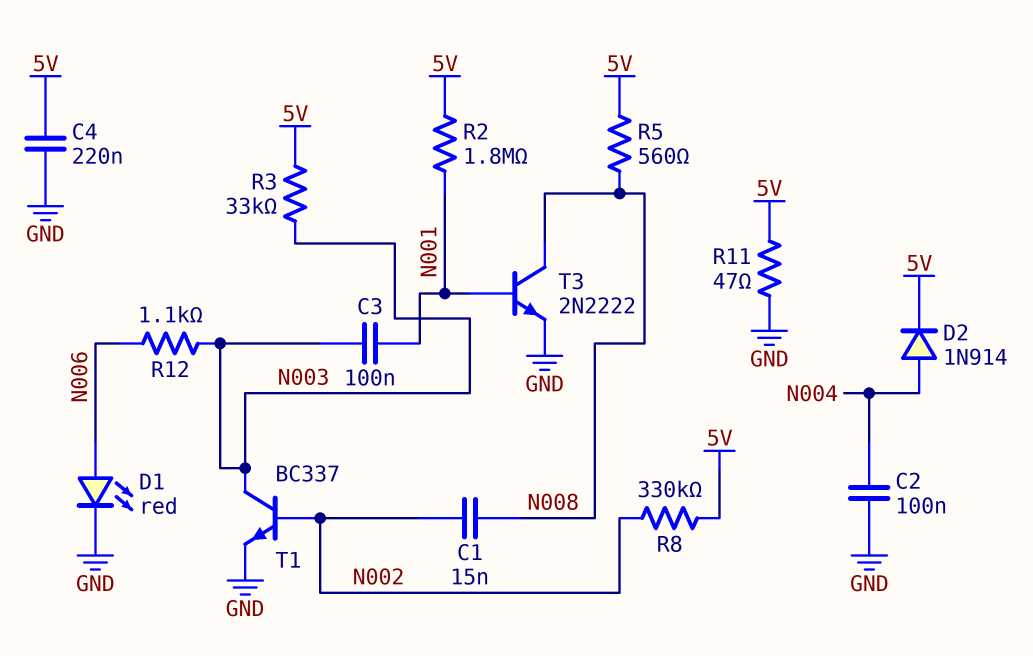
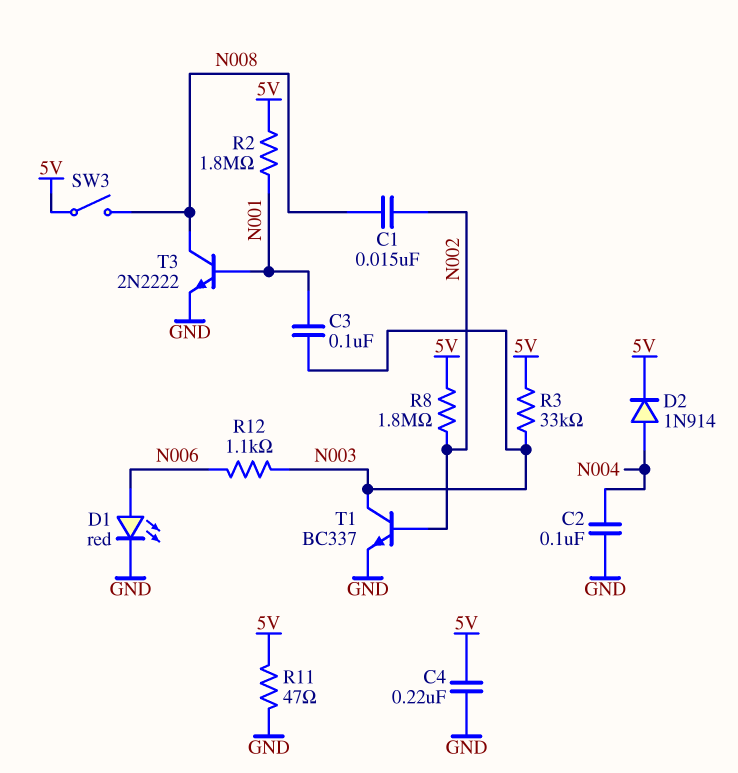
R5: 560 (5V, N008) -> none
R8: 330k (5V, N002) -> 1.8M (5V, N002)
SW3: none -> switch (5V, N008)

